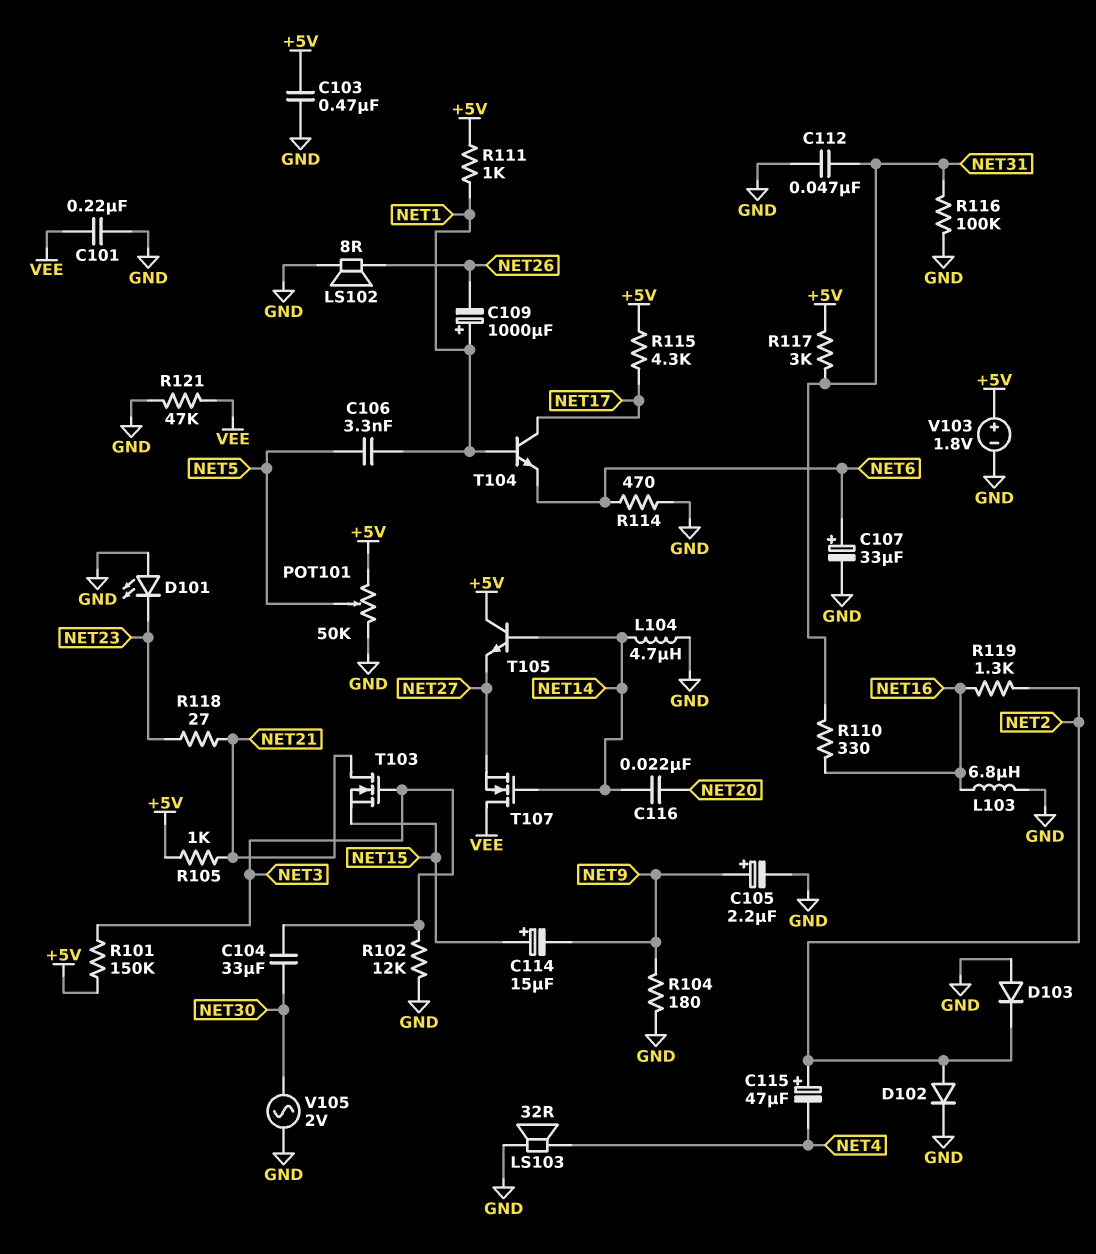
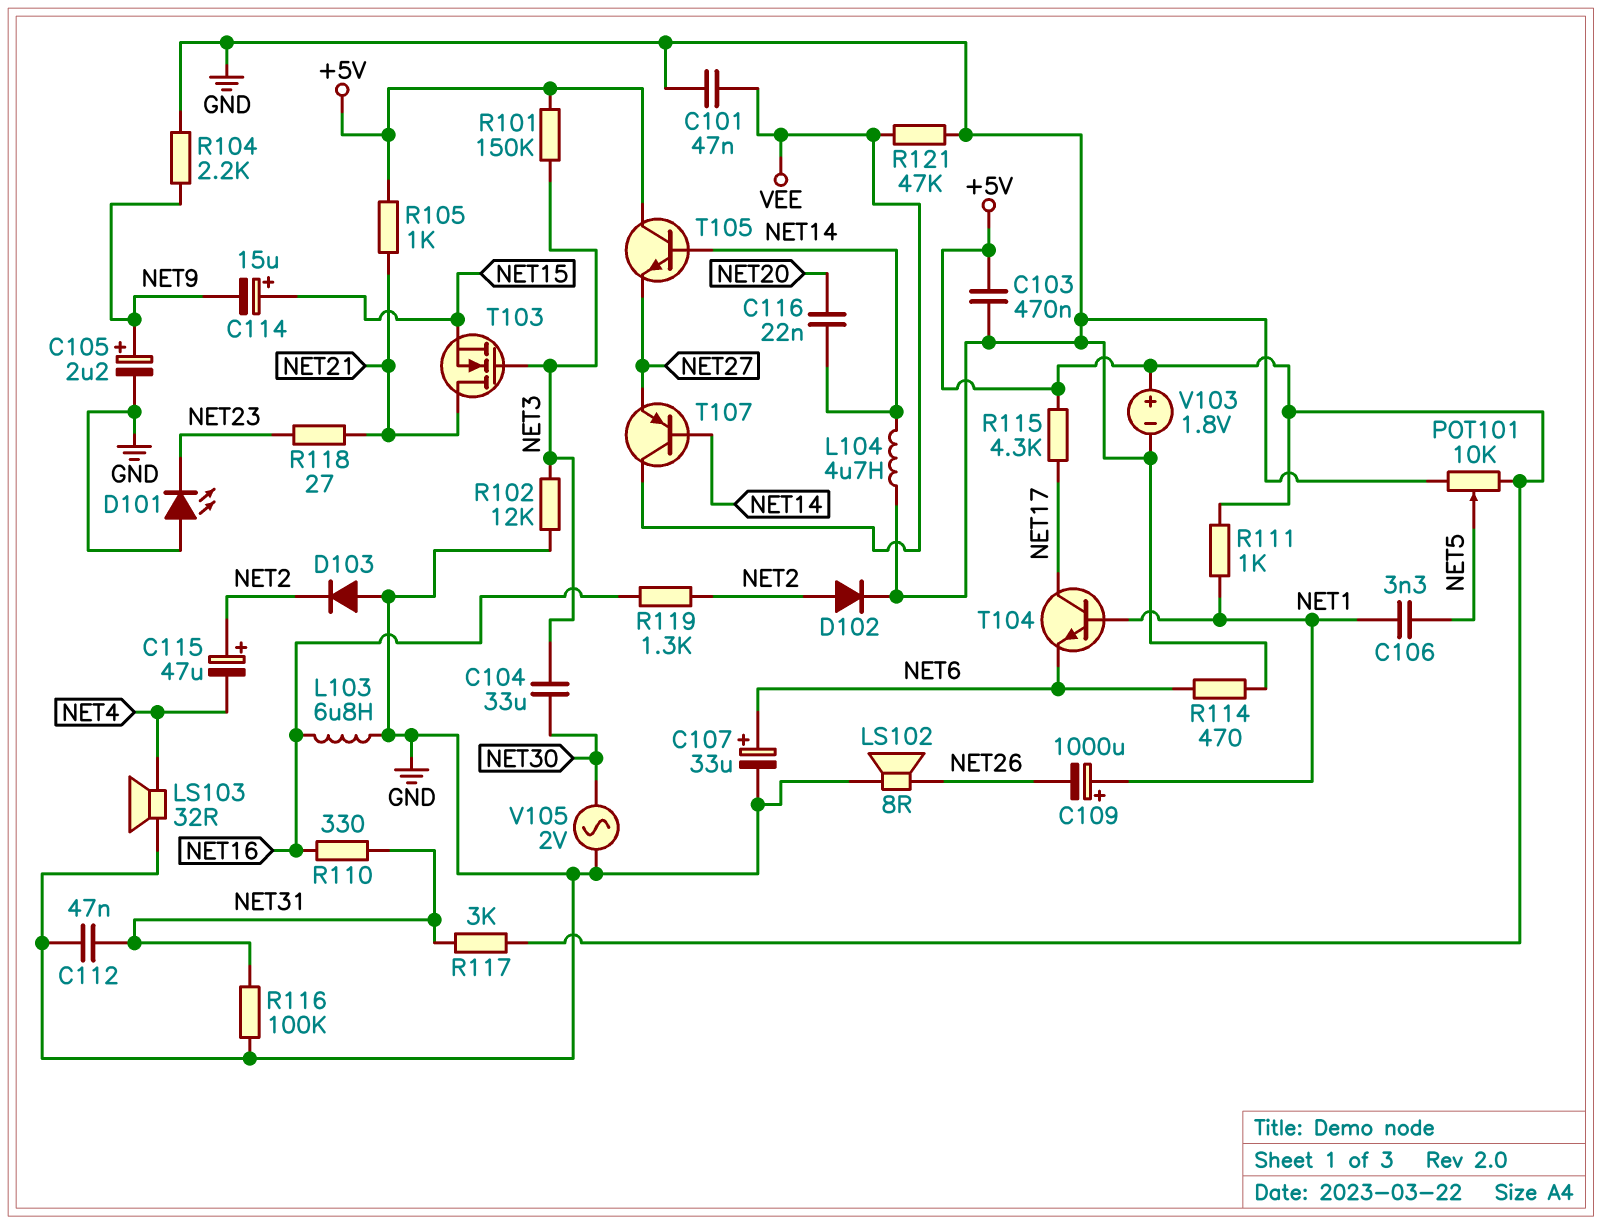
C101: 220nF (GND, VEE) -> 47nF (GND, VEE)
POT101: 50k (+5V, GND, wiper NET5) -> 10k (+5V, GND, wiper NET5)
R104: 180 (GND, NET9) -> 2.2k (GND, NET9)
T107: NMOS (G NET14, D VEE, S NET27) -> PNP (B NET14, C VEE, E NET27)

